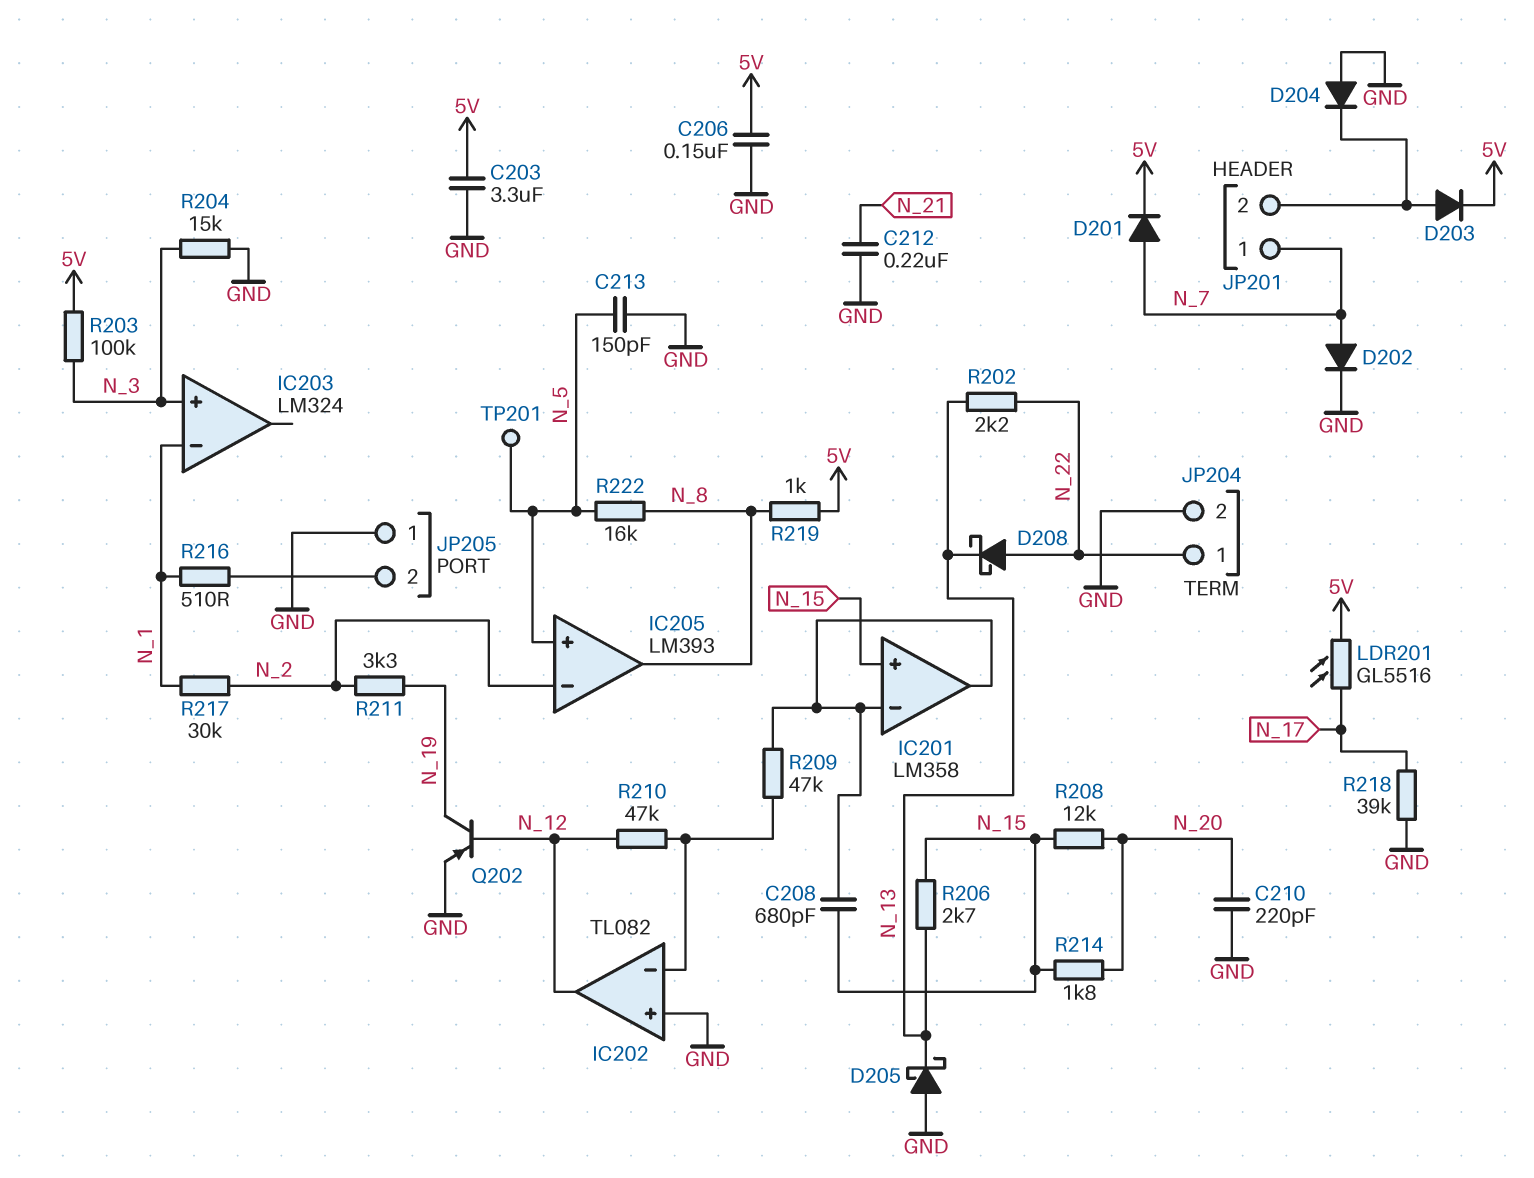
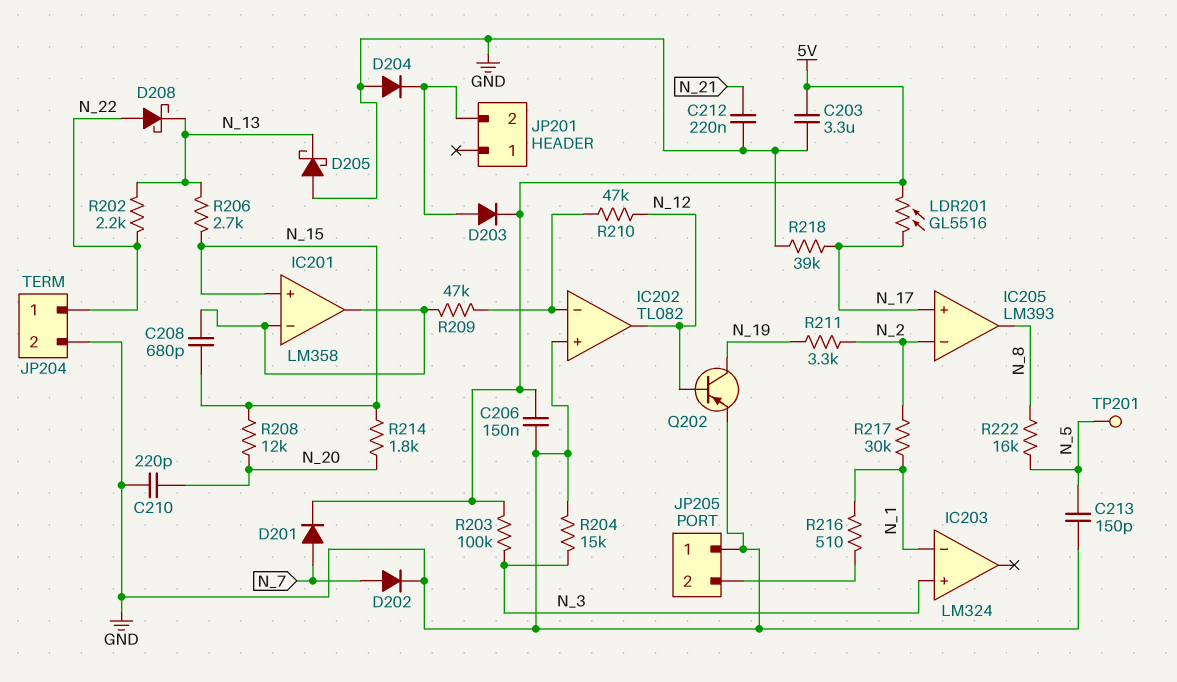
IC205 pin in+: N_5 -> N_17
JP201 pin 1: N_7 -> none
R219: 1k (5V, N_8) -> none

